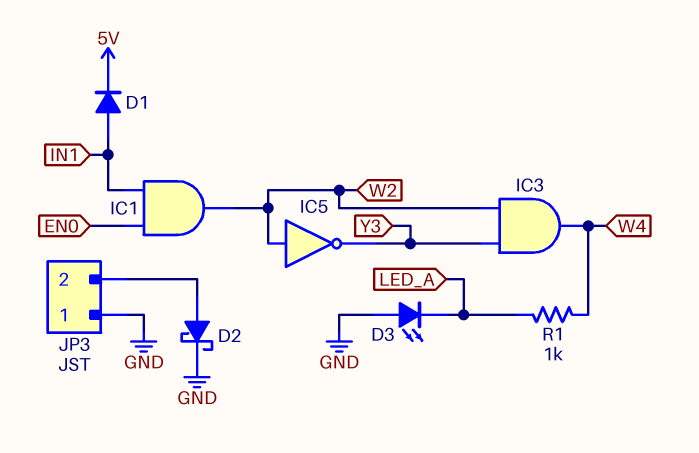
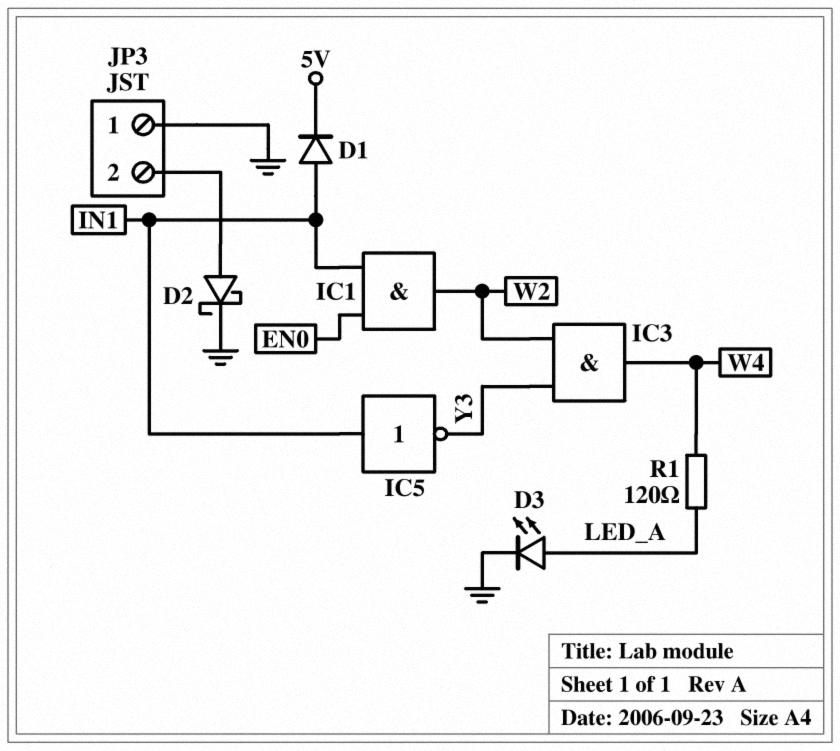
D3: LED (A GND, K LED_A) -> LED (A LED_A, K GND)
IC5: NOT (in W2, out Y3) -> NOT (in IN1, out Y3)
R1: 1k (LED_A, W4) -> 120 (LED_A, W4)

